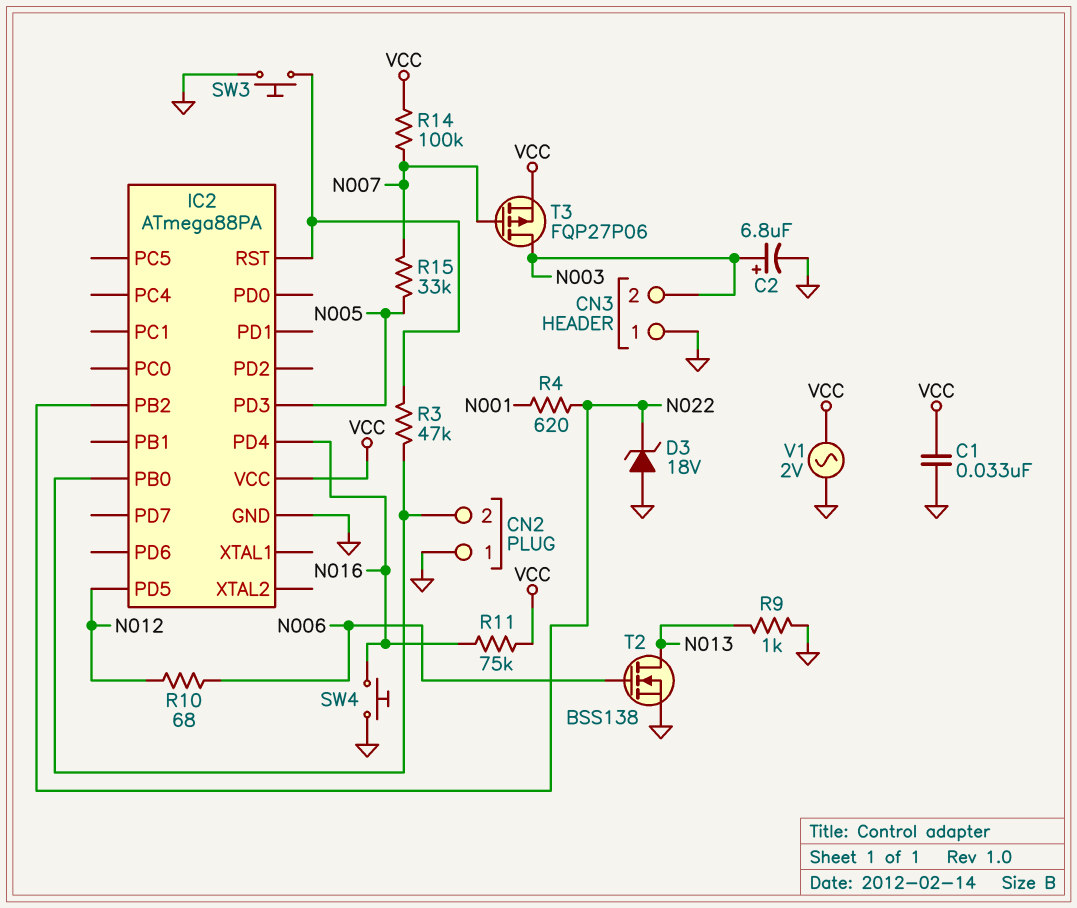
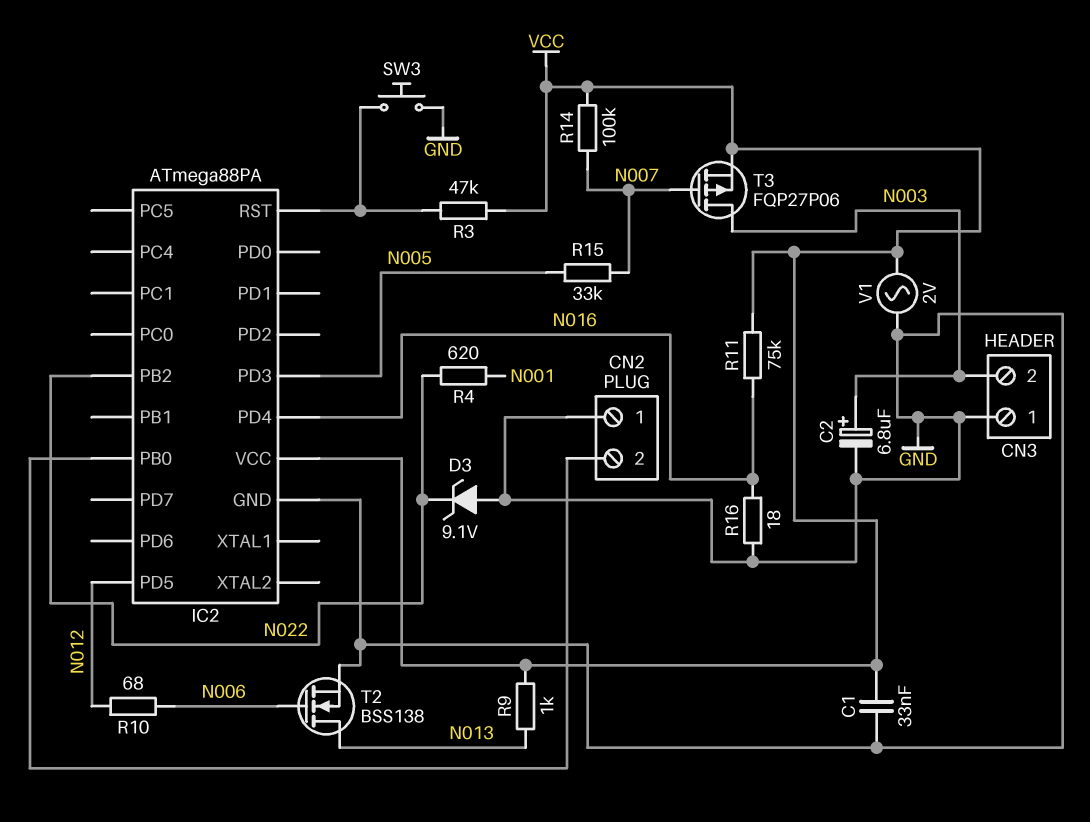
D3: zener 18V (A GND, K N022) -> zener 9.1V (A GND, K N022)
R3: 47k (CN2/2, IC2/RST) -> 47k (IC2/RST, VCC)
R9: 1k (GND, N013) -> 1k (N013, VCC)
R16: none -> 18 (GND, N016)
SW4: button (GND, N016) -> none

